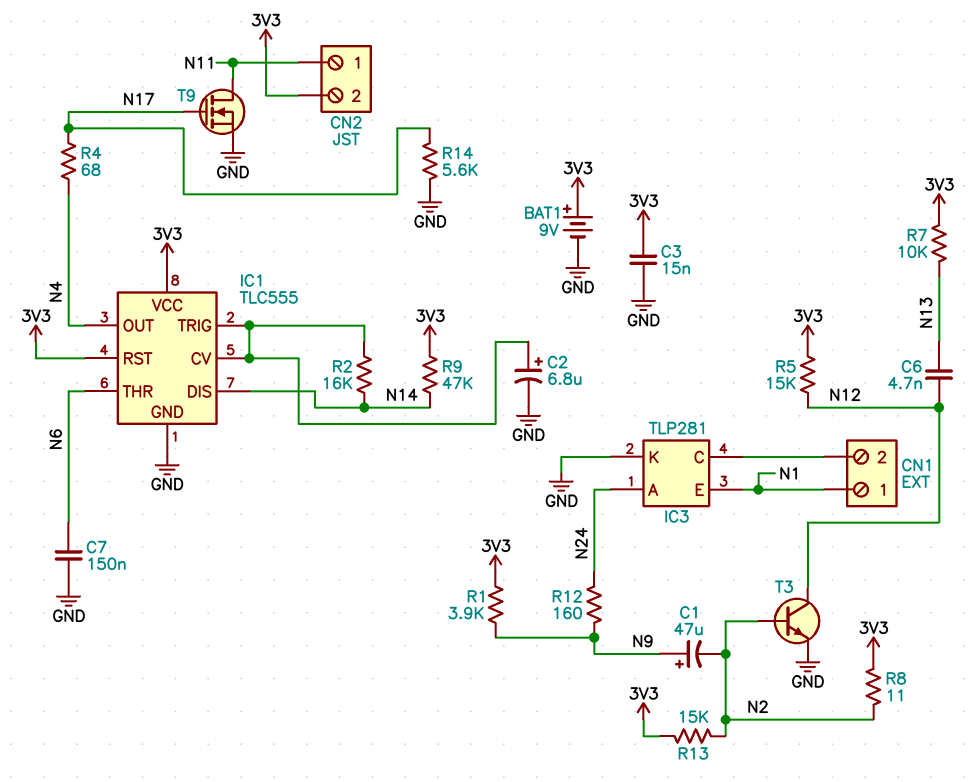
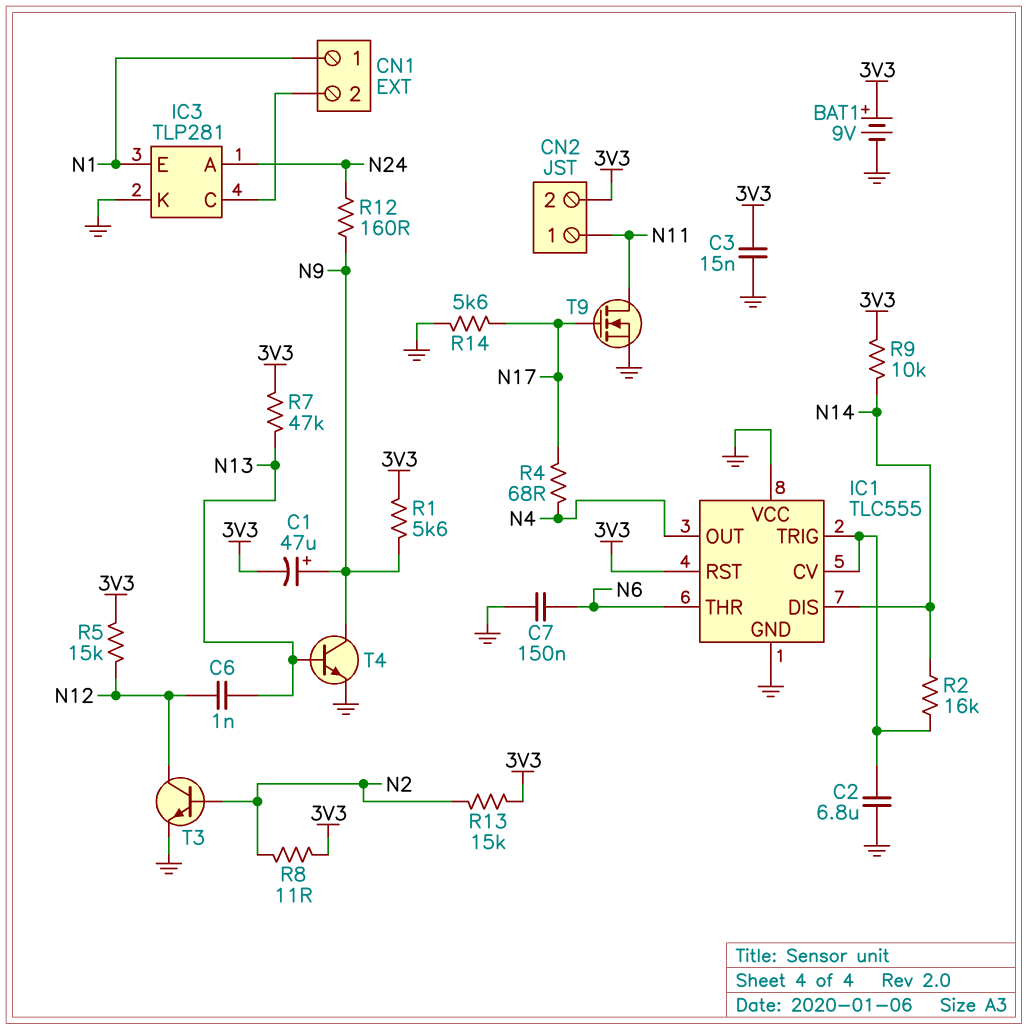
C1: 47uF (plus N9, minus N2) -> 47uF (plus N9, minus 3V3)
C2: 6.8uF (plus IC1/CV, minus GND) -> 6.8uF (GND, IC1/CV)
C6: 4.7nF (N12, N13) -> 1nF (N12, N13)
IC1 pin VCC: 3V3 -> GND
R1: 3.9k (3V3, N9) -> 5.6k (3V3, N9)
R7: 10k (3V3, N13) -> 47k (3V3, N13)
R9: 47k (3V3, N14) -> 10k (3V3, N14)
T4: none -> NPN (B N13, C N9, E GND)

